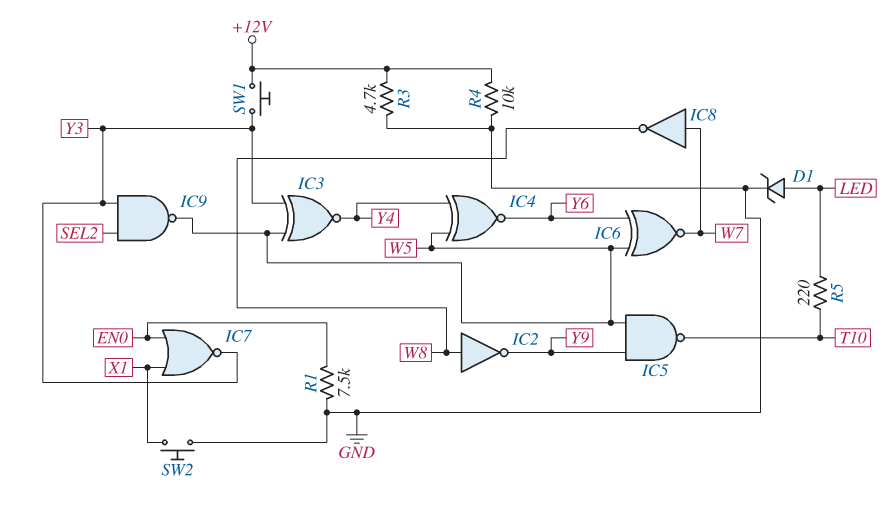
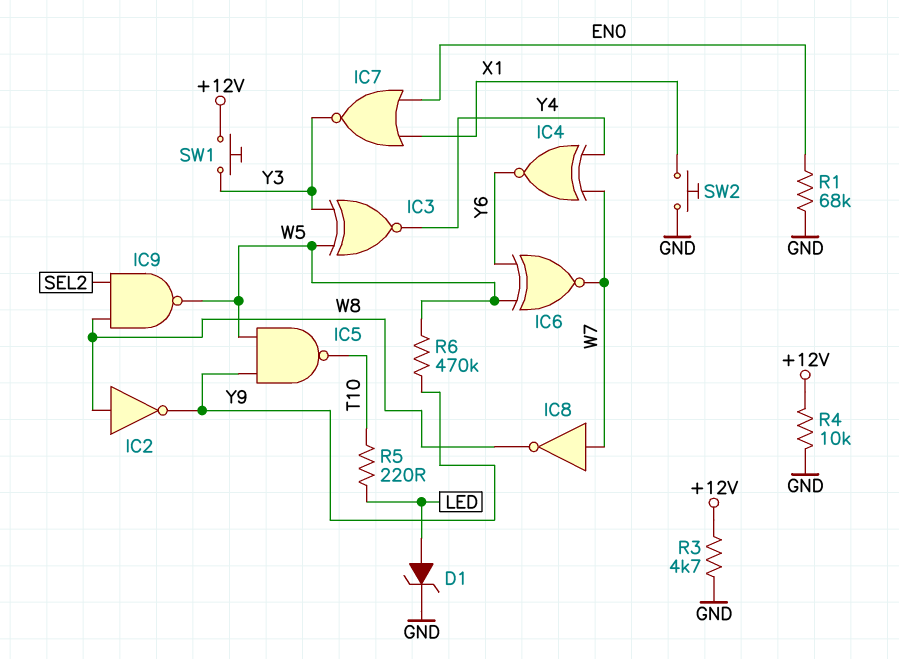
IC4: XNOR (in W5, in Y4, out Y6) -> XNOR (in W7, in Y4, out Y6)
IC9: NAND (in SEL2, in Y3, out W5) -> NAND (in SEL2, in W8, out W5)
R1: 7.5k (EN0, GND) -> 68k (EN0, GND)
R6: none -> 470k (W5, Y9)

